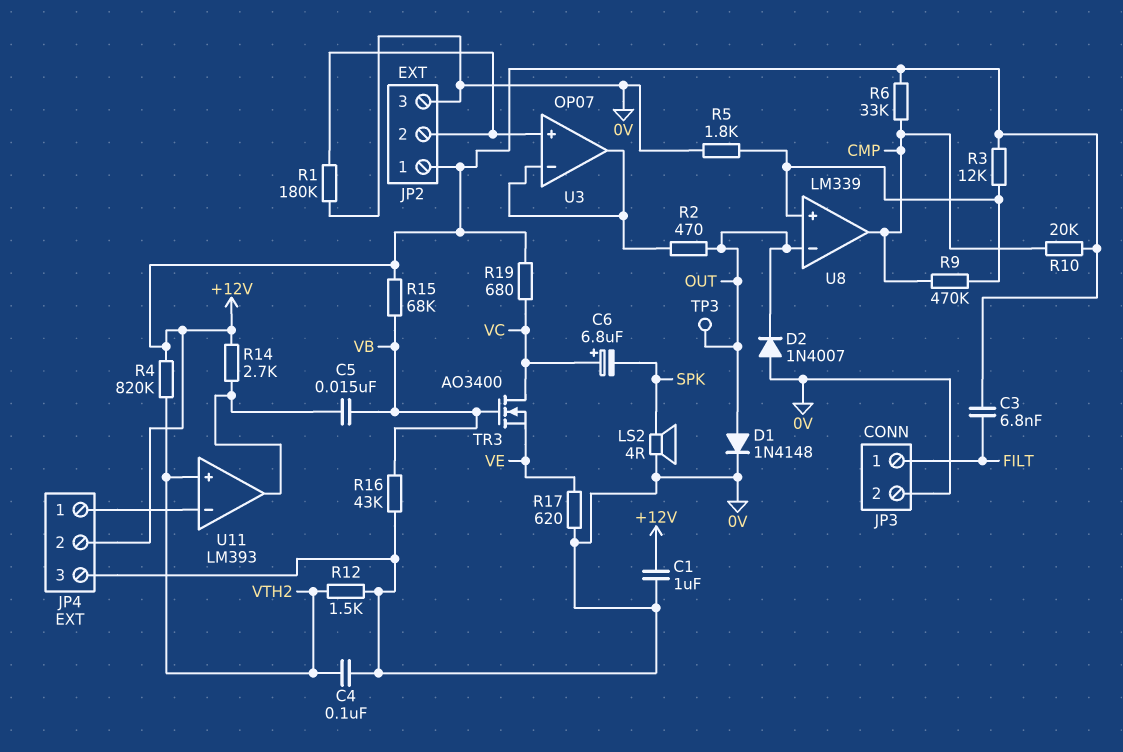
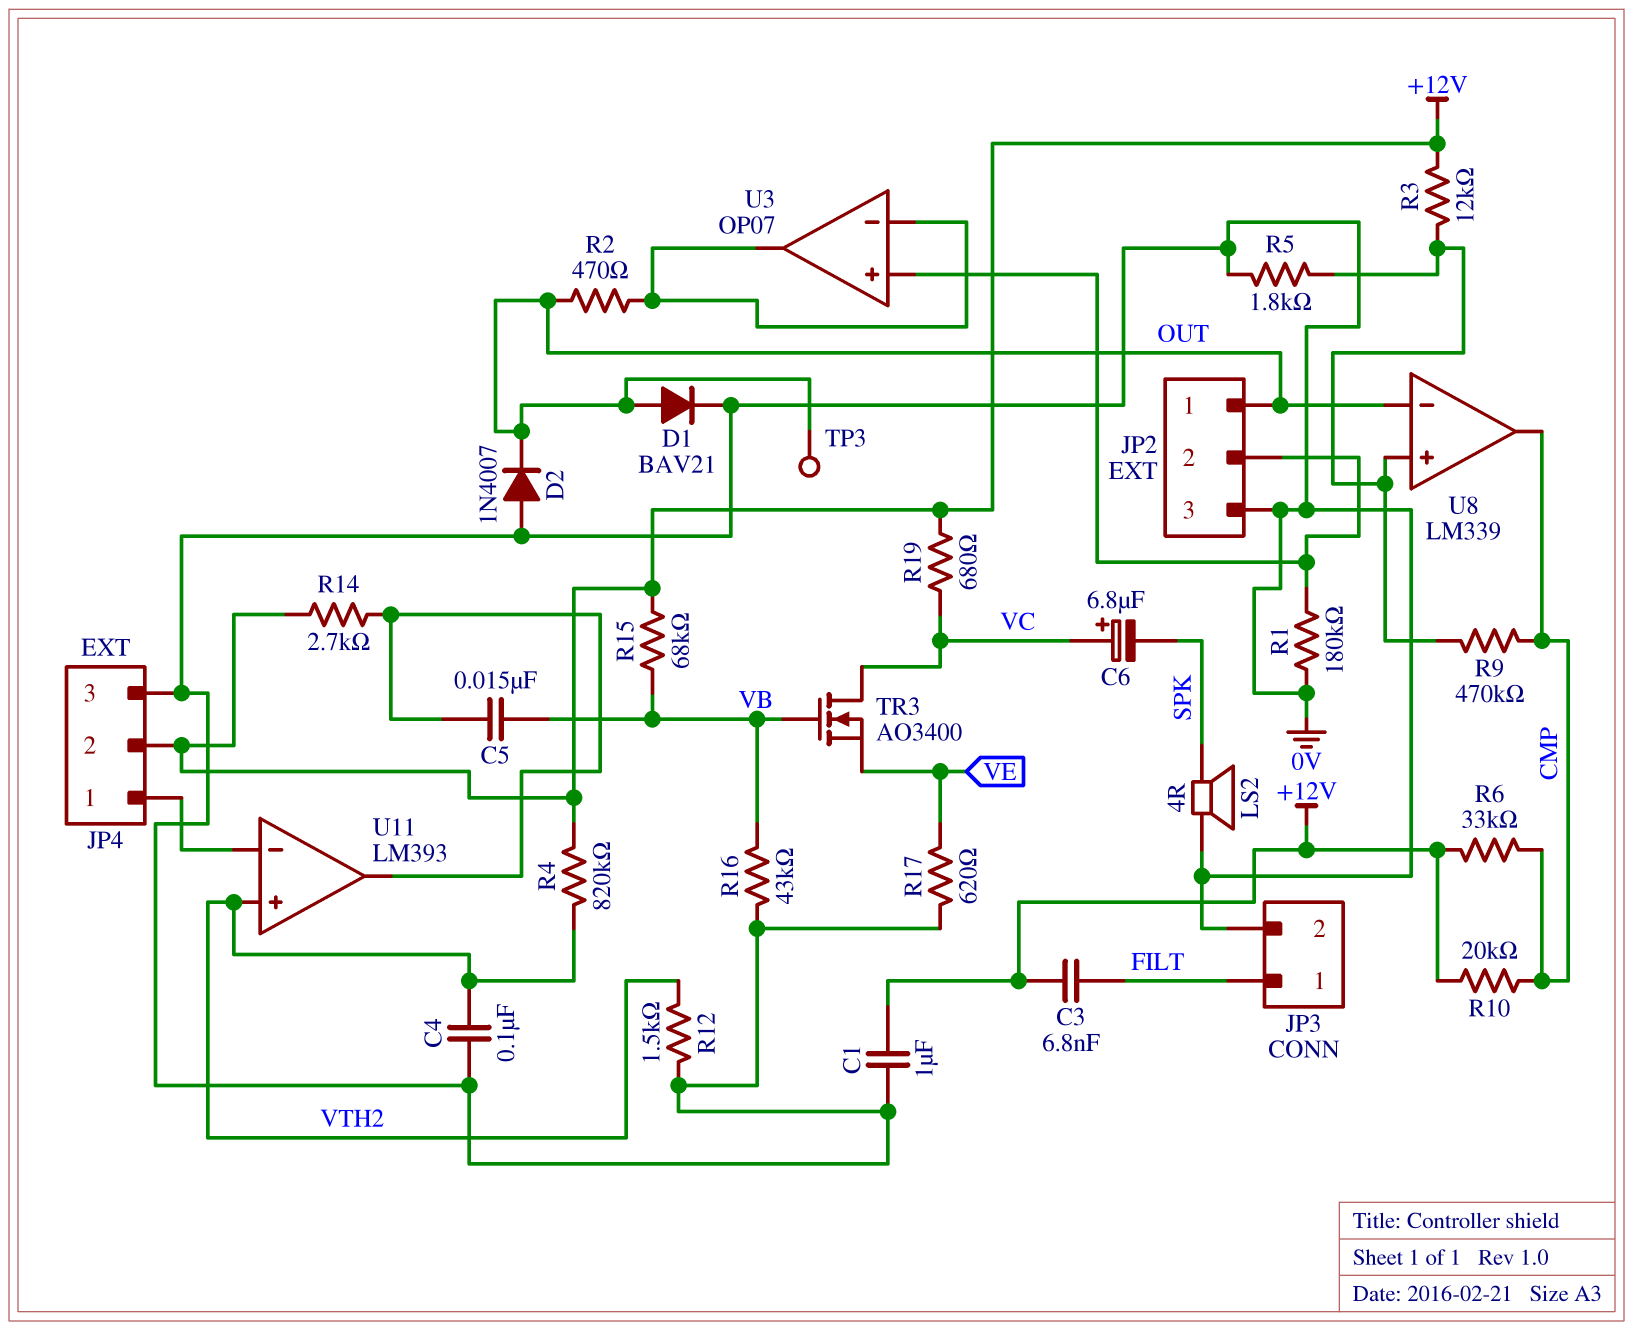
D1: diode 1N4148 (A OUT, K 0V) -> diode BAV21 (A OUT, K 0V)
JP2 pin 1: +12V -> OUT

